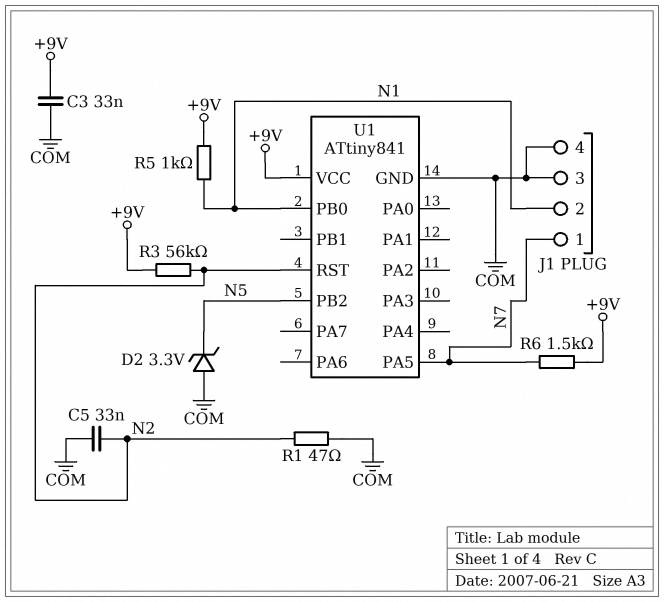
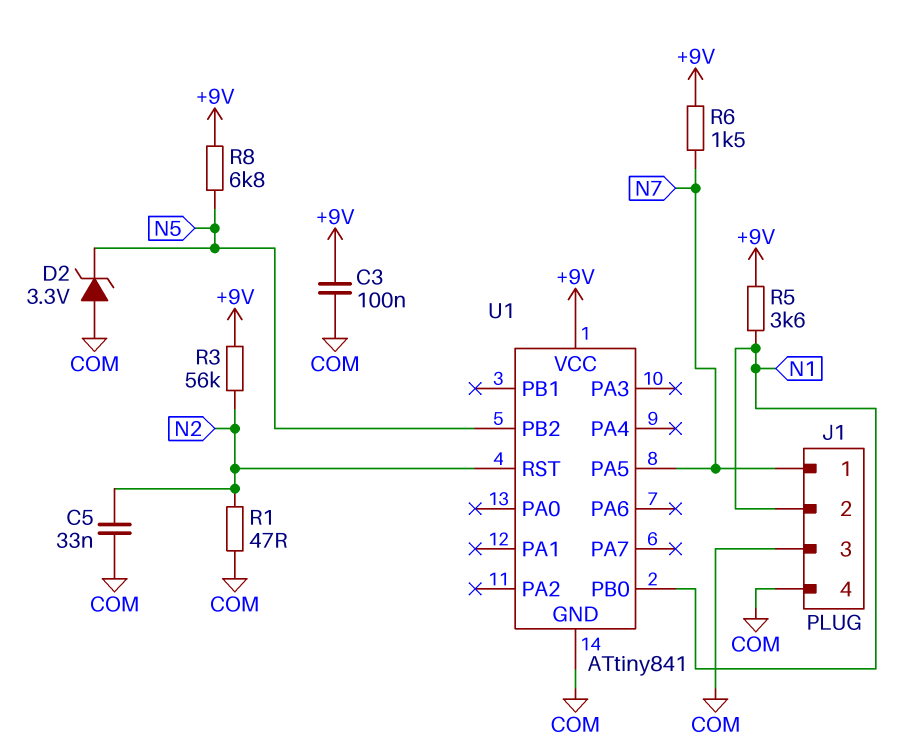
C3: 33nF (+9V, COM) -> 100nF (+9V, COM)
R5: 1k (+9V, N1) -> 3.6k (+9V, N1)
R8: none -> 6.8k (+9V, N5)

